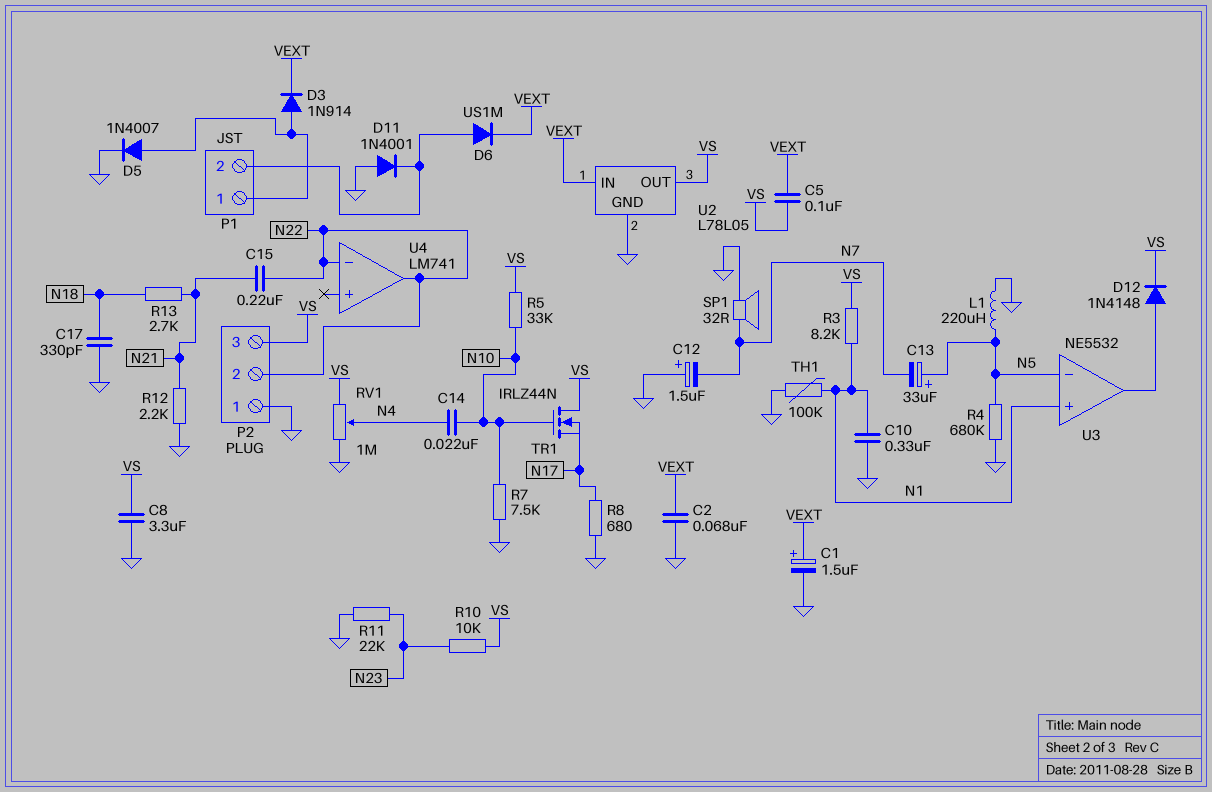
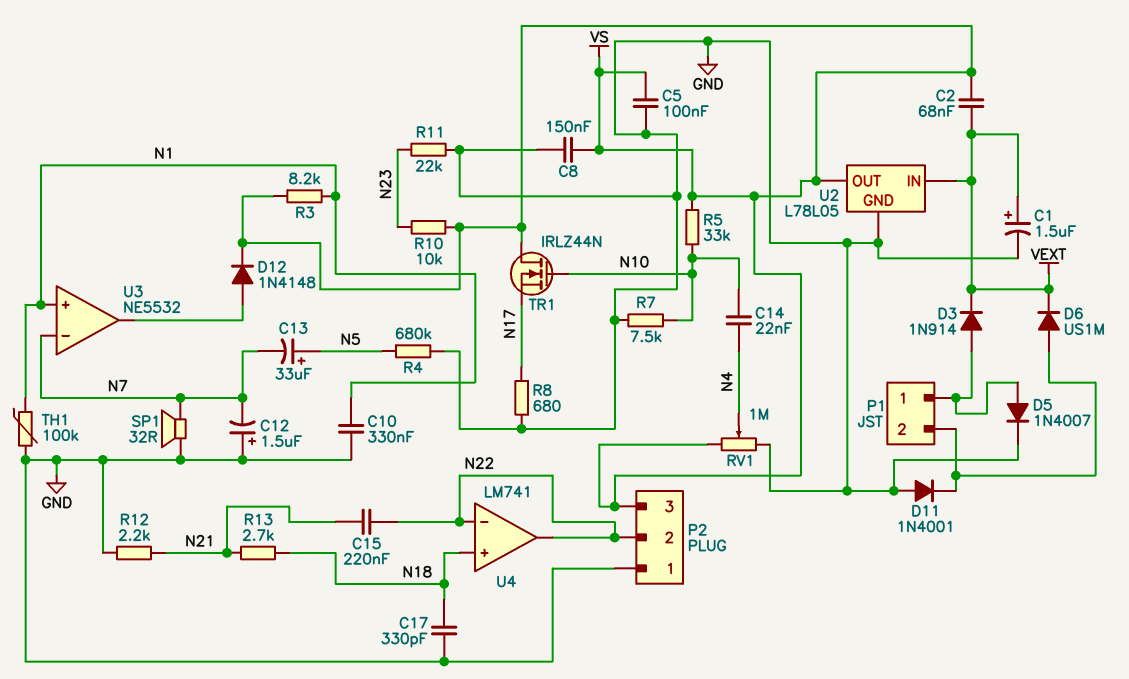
C2: 68nF (GND, VEXT) -> 68nF (VEXT, VS)
C5: 100nF (VEXT, VS) -> 100nF (GND, VS)
C8: 3.3uF (GND, VS) -> 150nF (GND, VS)
L1: 220uH (GND, N5) -> none
U3 pin in-: N5 -> N7
U4 pin in+: none -> N18

